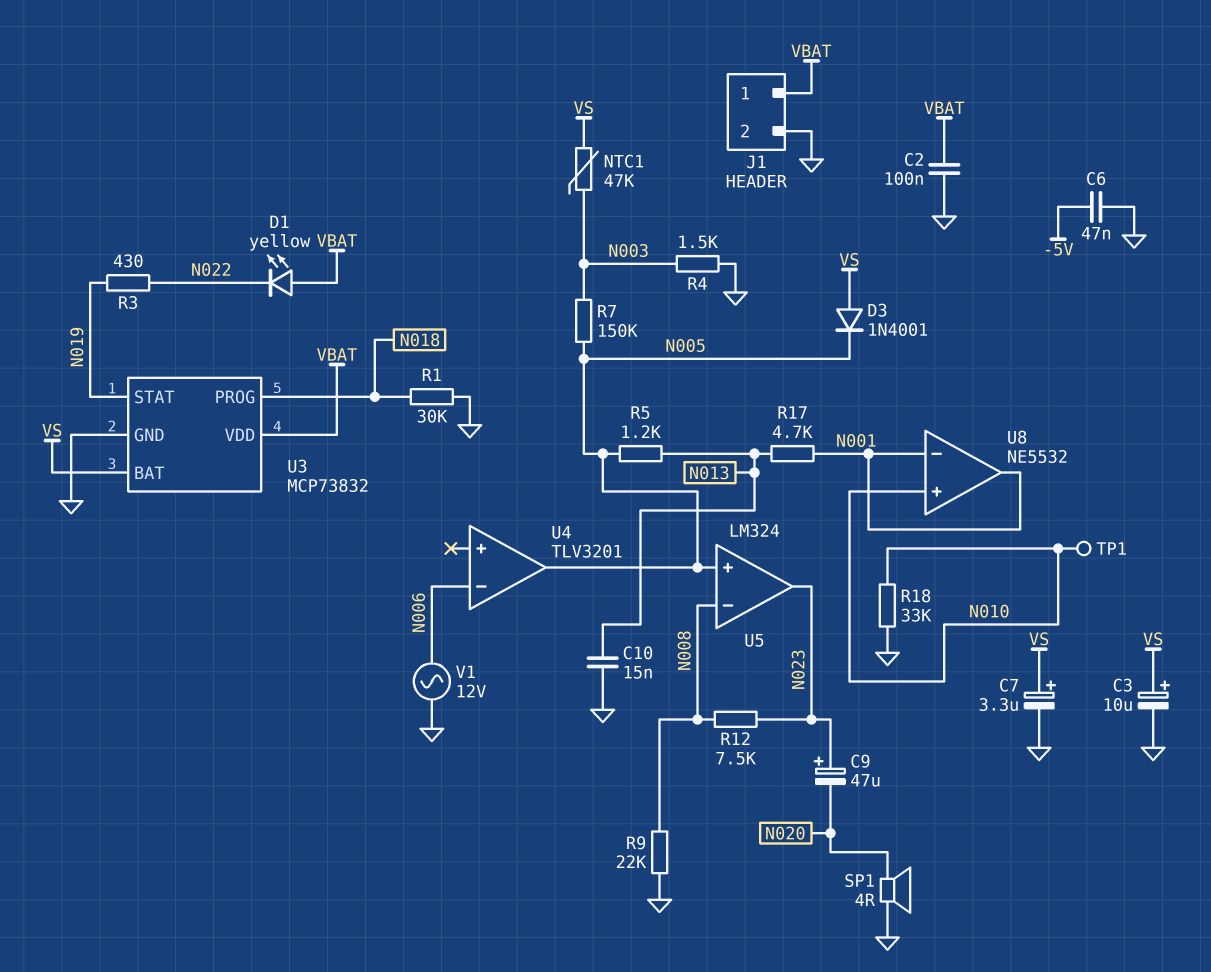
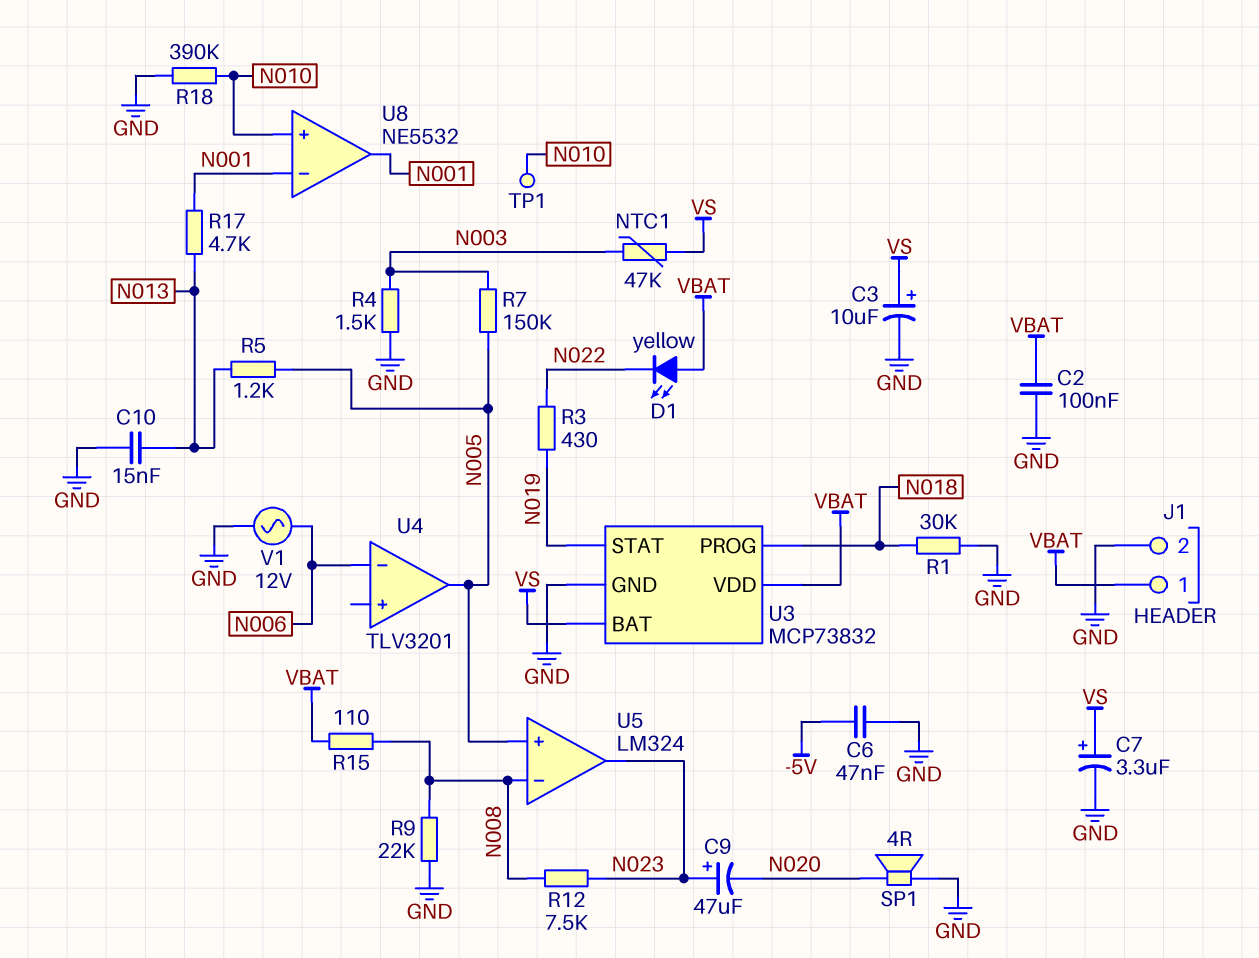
D3: diode 1N4001 (A VS, K N005) -> none
R15: none -> 110 (N008, VBAT)
R18: 33k (GND, N010) -> 390k (GND, N010)

